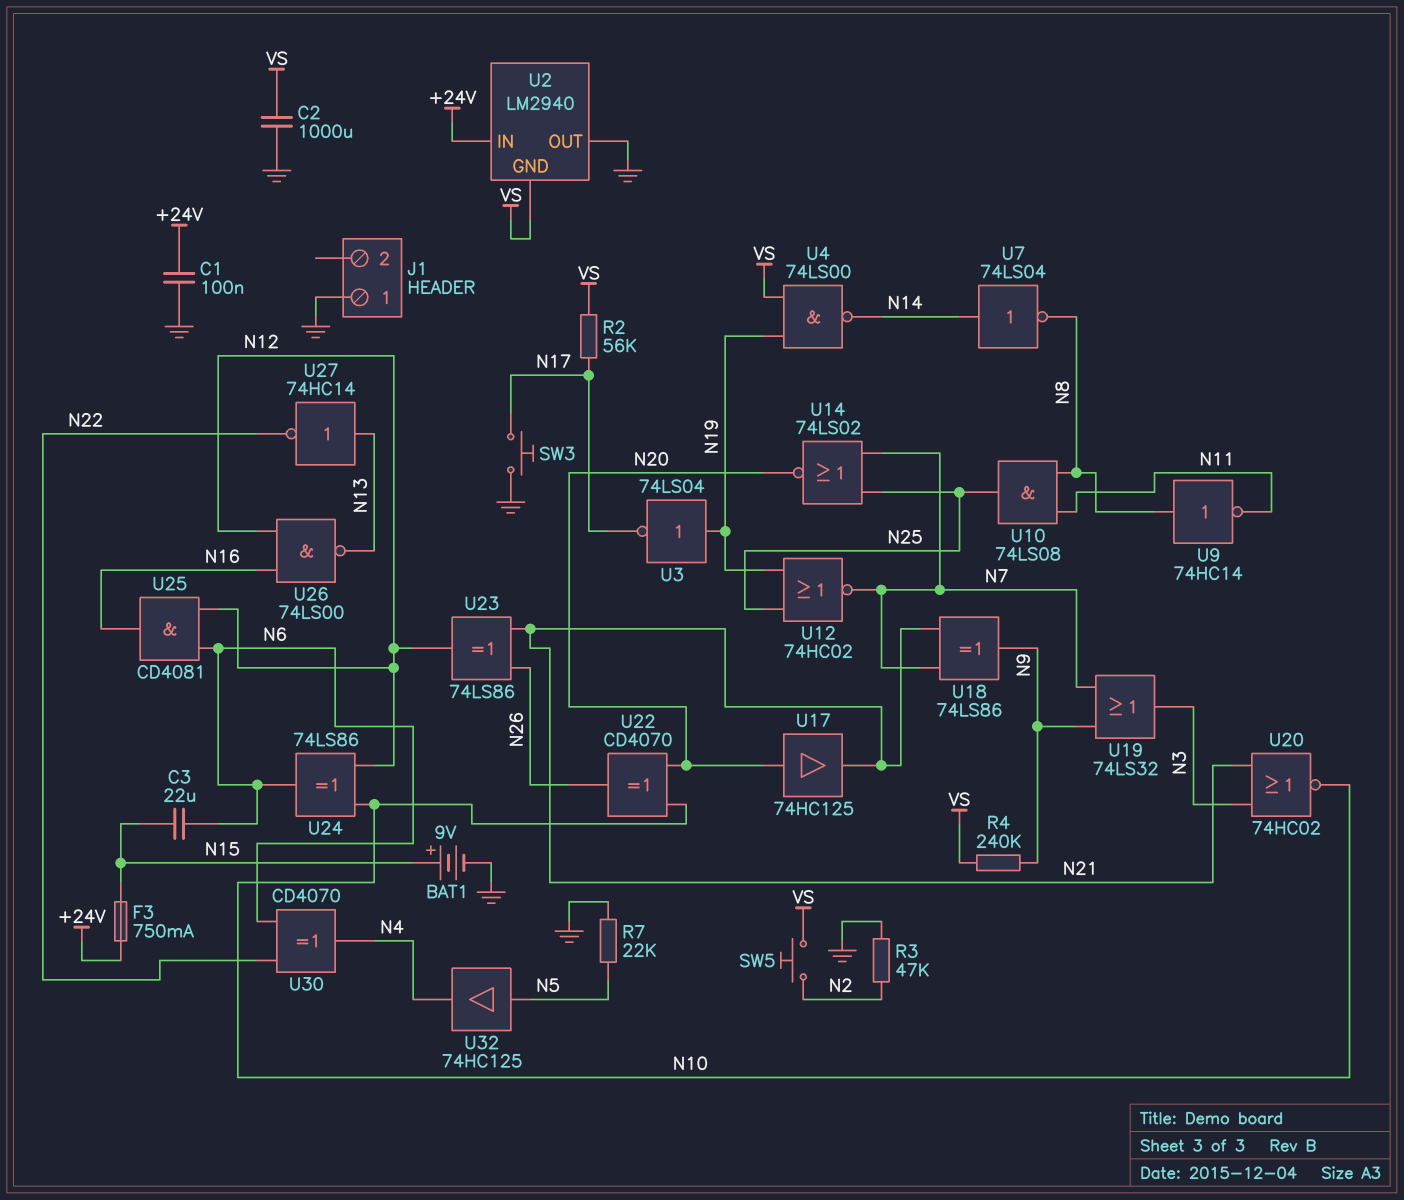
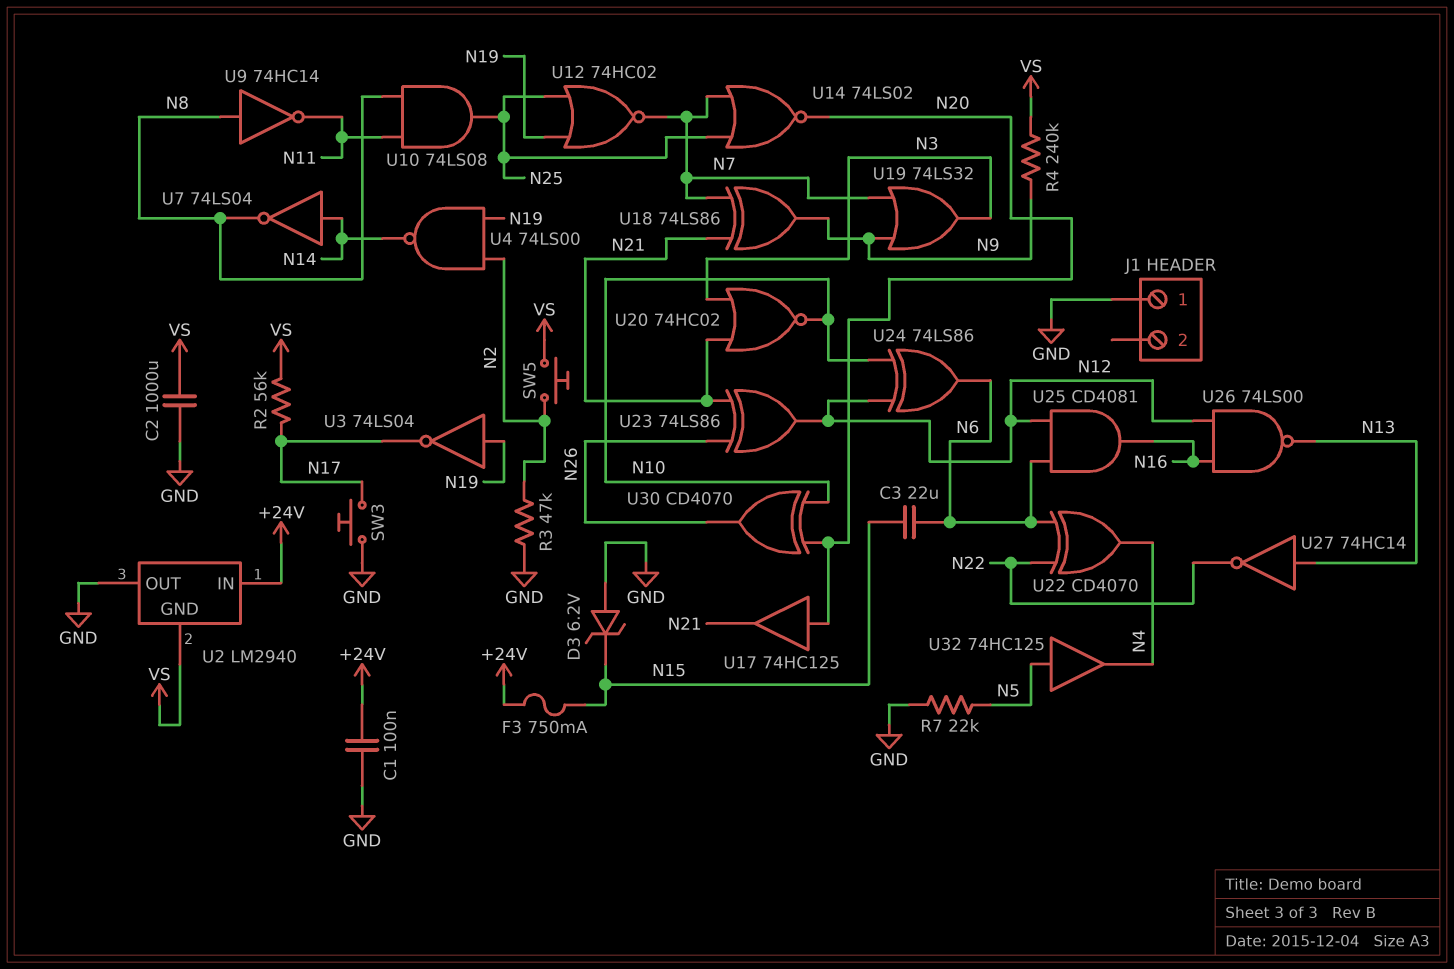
BAT1: 9V (plus N15, minus GND) -> none
D3: none -> zener 6.2V (A GND, K N15)
U4: NAND 74LS00 (in N19, in VS, out N14) -> NAND 74LS00 (in N2, in N19, out N14)
U22: XOR CD4070 (in N10, in N20, out N26) -> XOR CD4070 (in N6, in N22, out N4)
U30: XOR CD4070 (in N6, in N22, out N4) -> XOR CD4070 (in N10, in N20, out N26)

